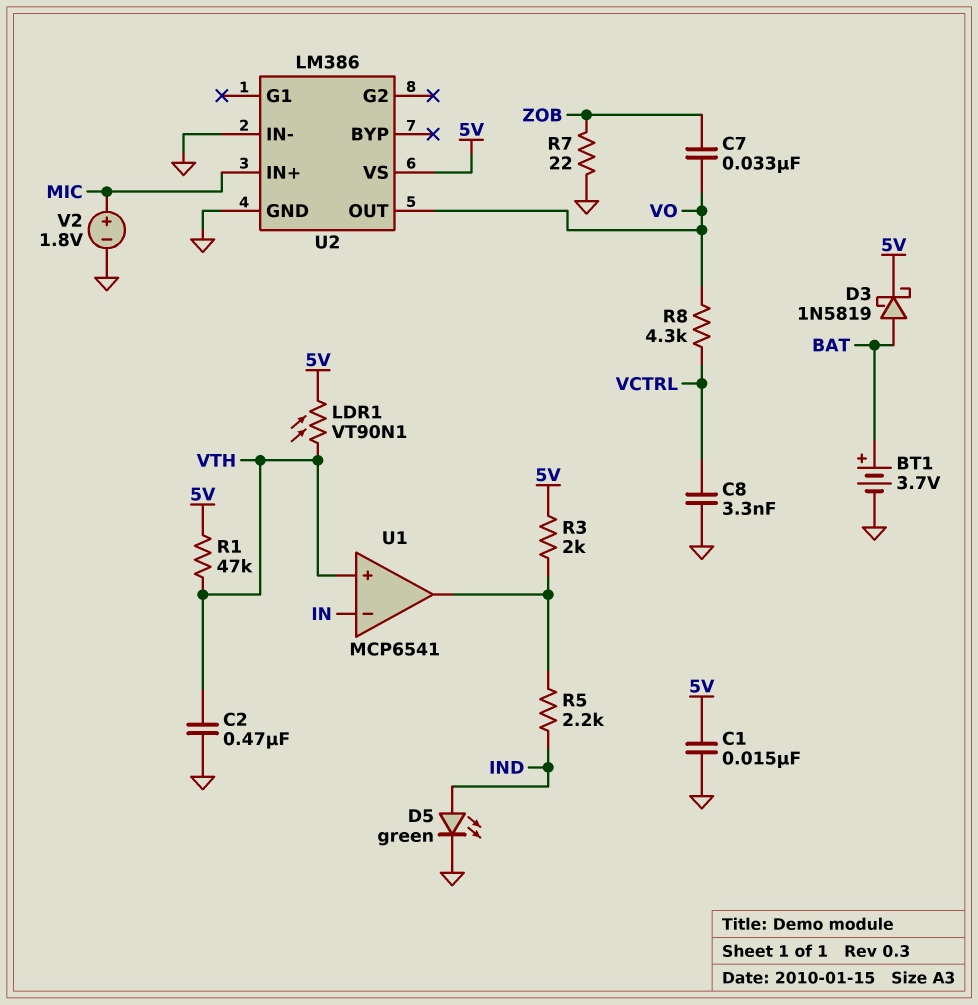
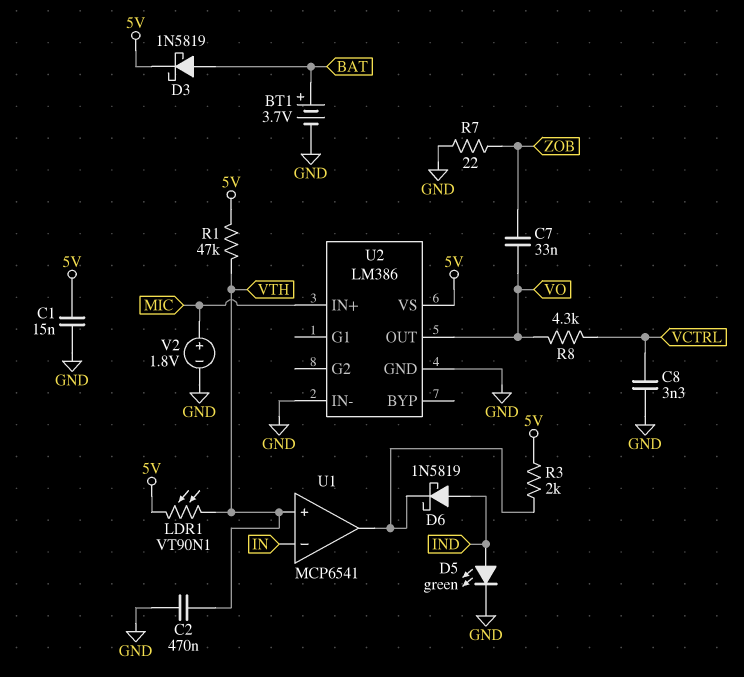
D6: none -> schottky 1N5819 (A IND, K U1/out)
R5: 2.2k (IND, U1/out) -> none

